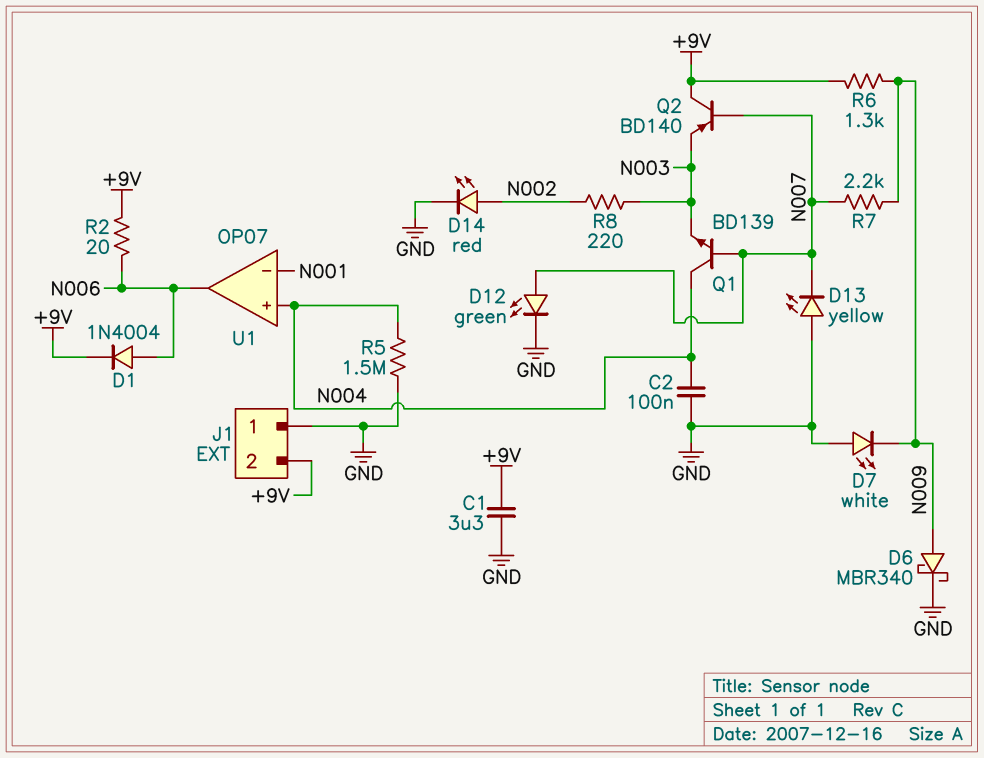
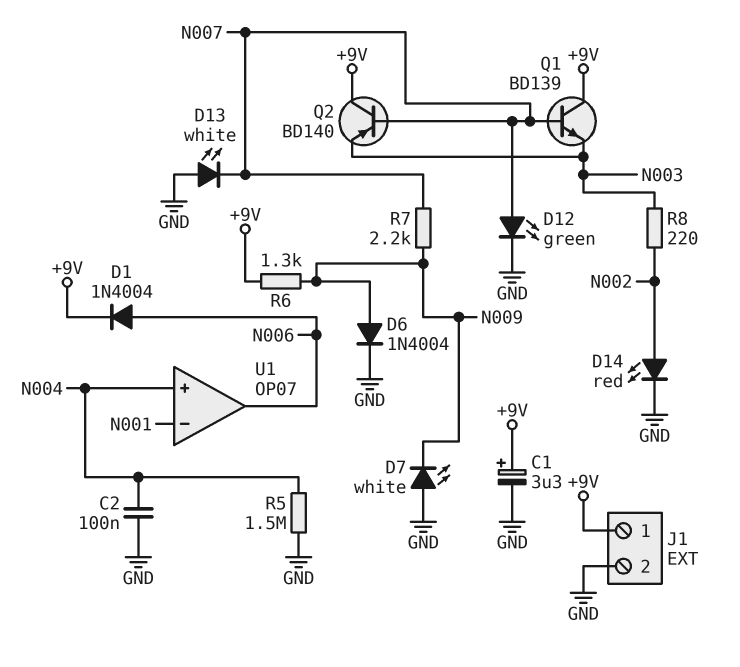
C1: 3.3uF (+9V, GND) -> 3.3uF (plus +9V, minus GND)
D6: schottky MBR340 (A N009, K GND) -> diode 1N4004 (A N009, K GND)
D13: LED yellow (A GND, K N007) -> LED white (A GND, K N007)
J1 pin 1: GND -> +9V
J1 pin 2: +9V -> GND
Q1: NPN BD139 (B N007, C N004, E N003) -> NPN BD139 (B N007, C +9V, E N003)
R2: 20 (+9V, N006) -> none

